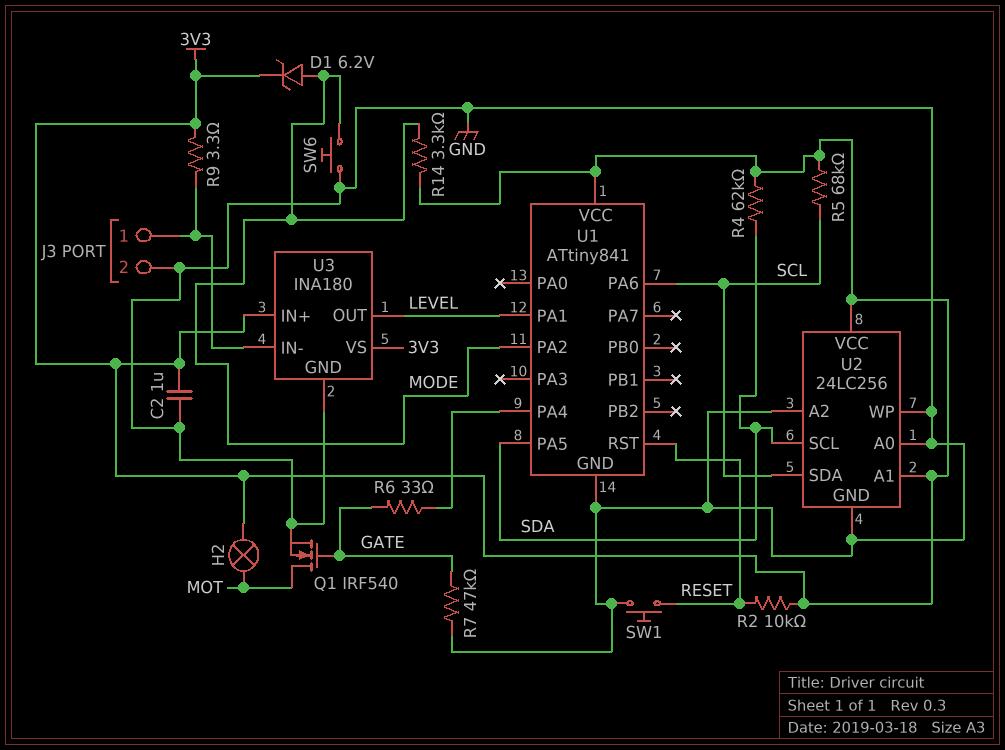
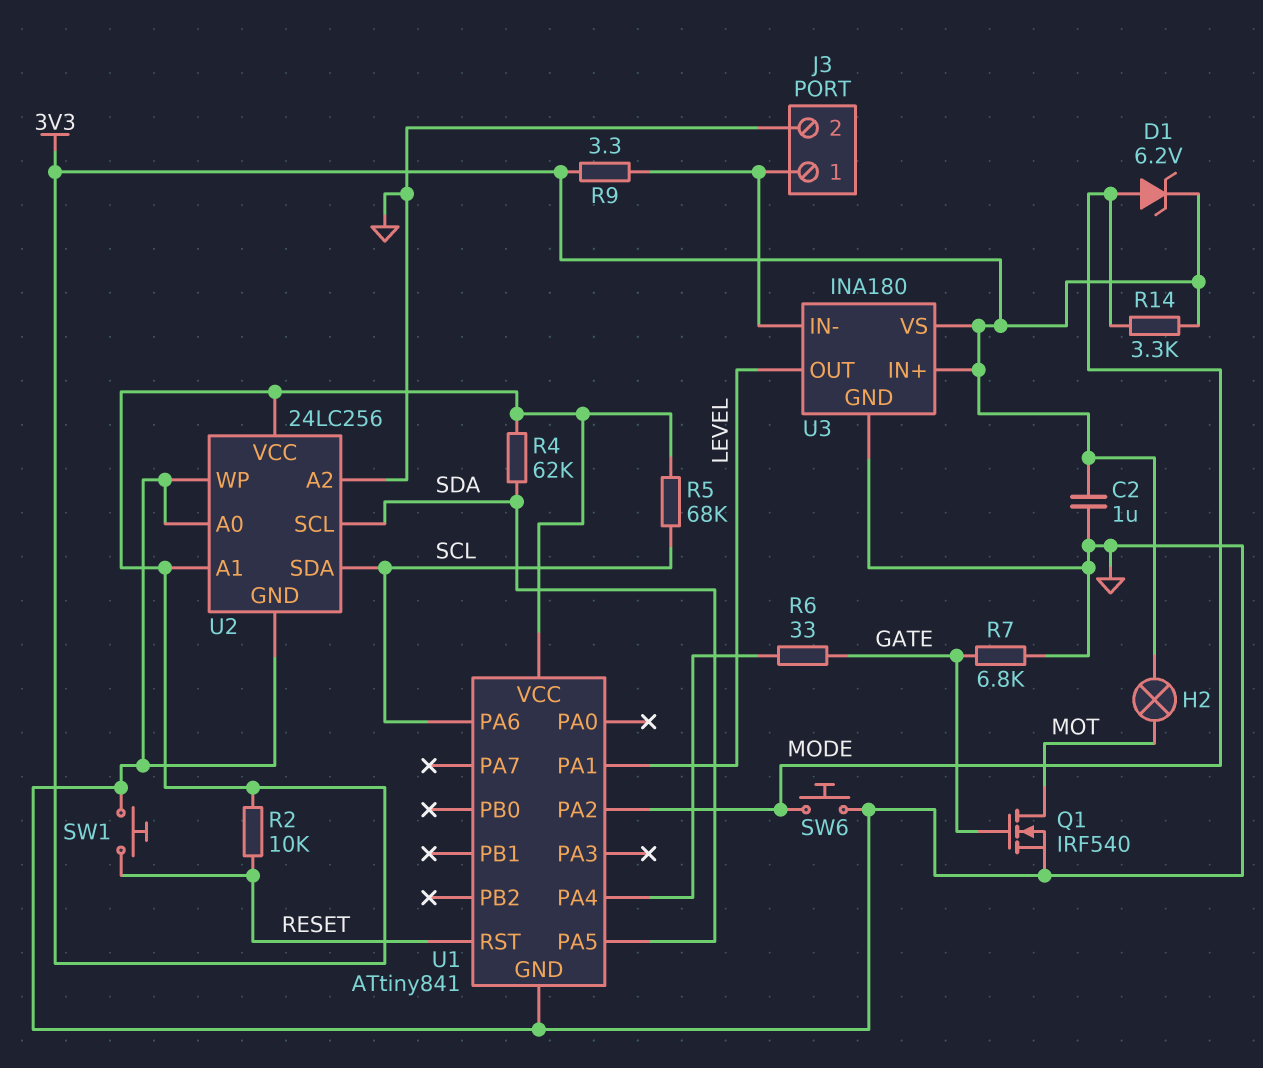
R7: 47k (GATE, GND) -> 6.8k (GATE, GND)

